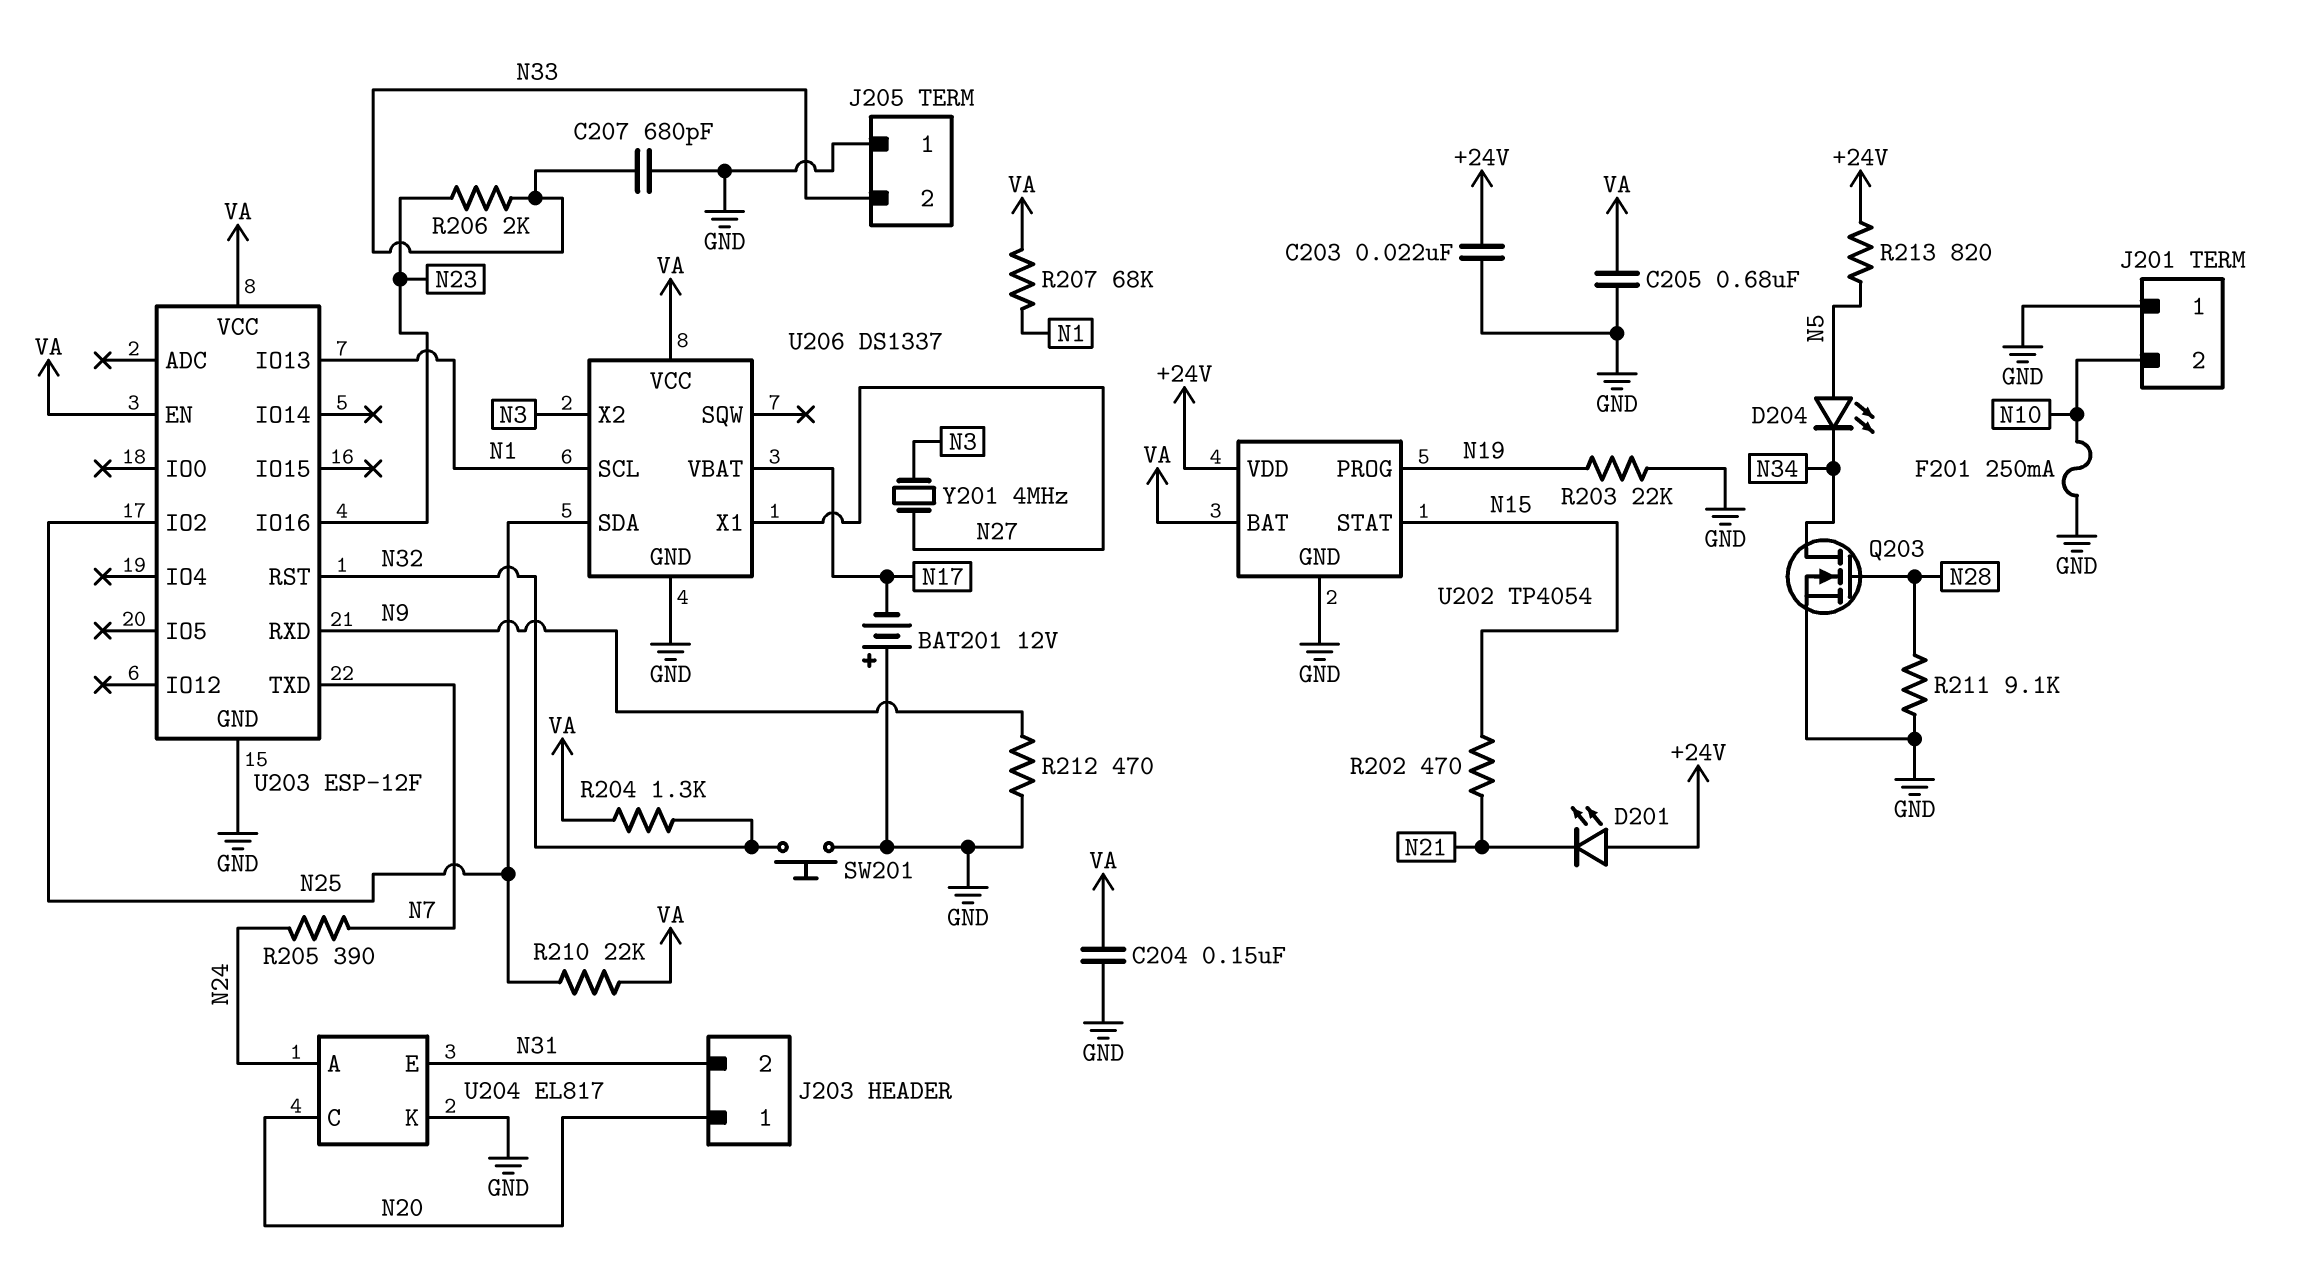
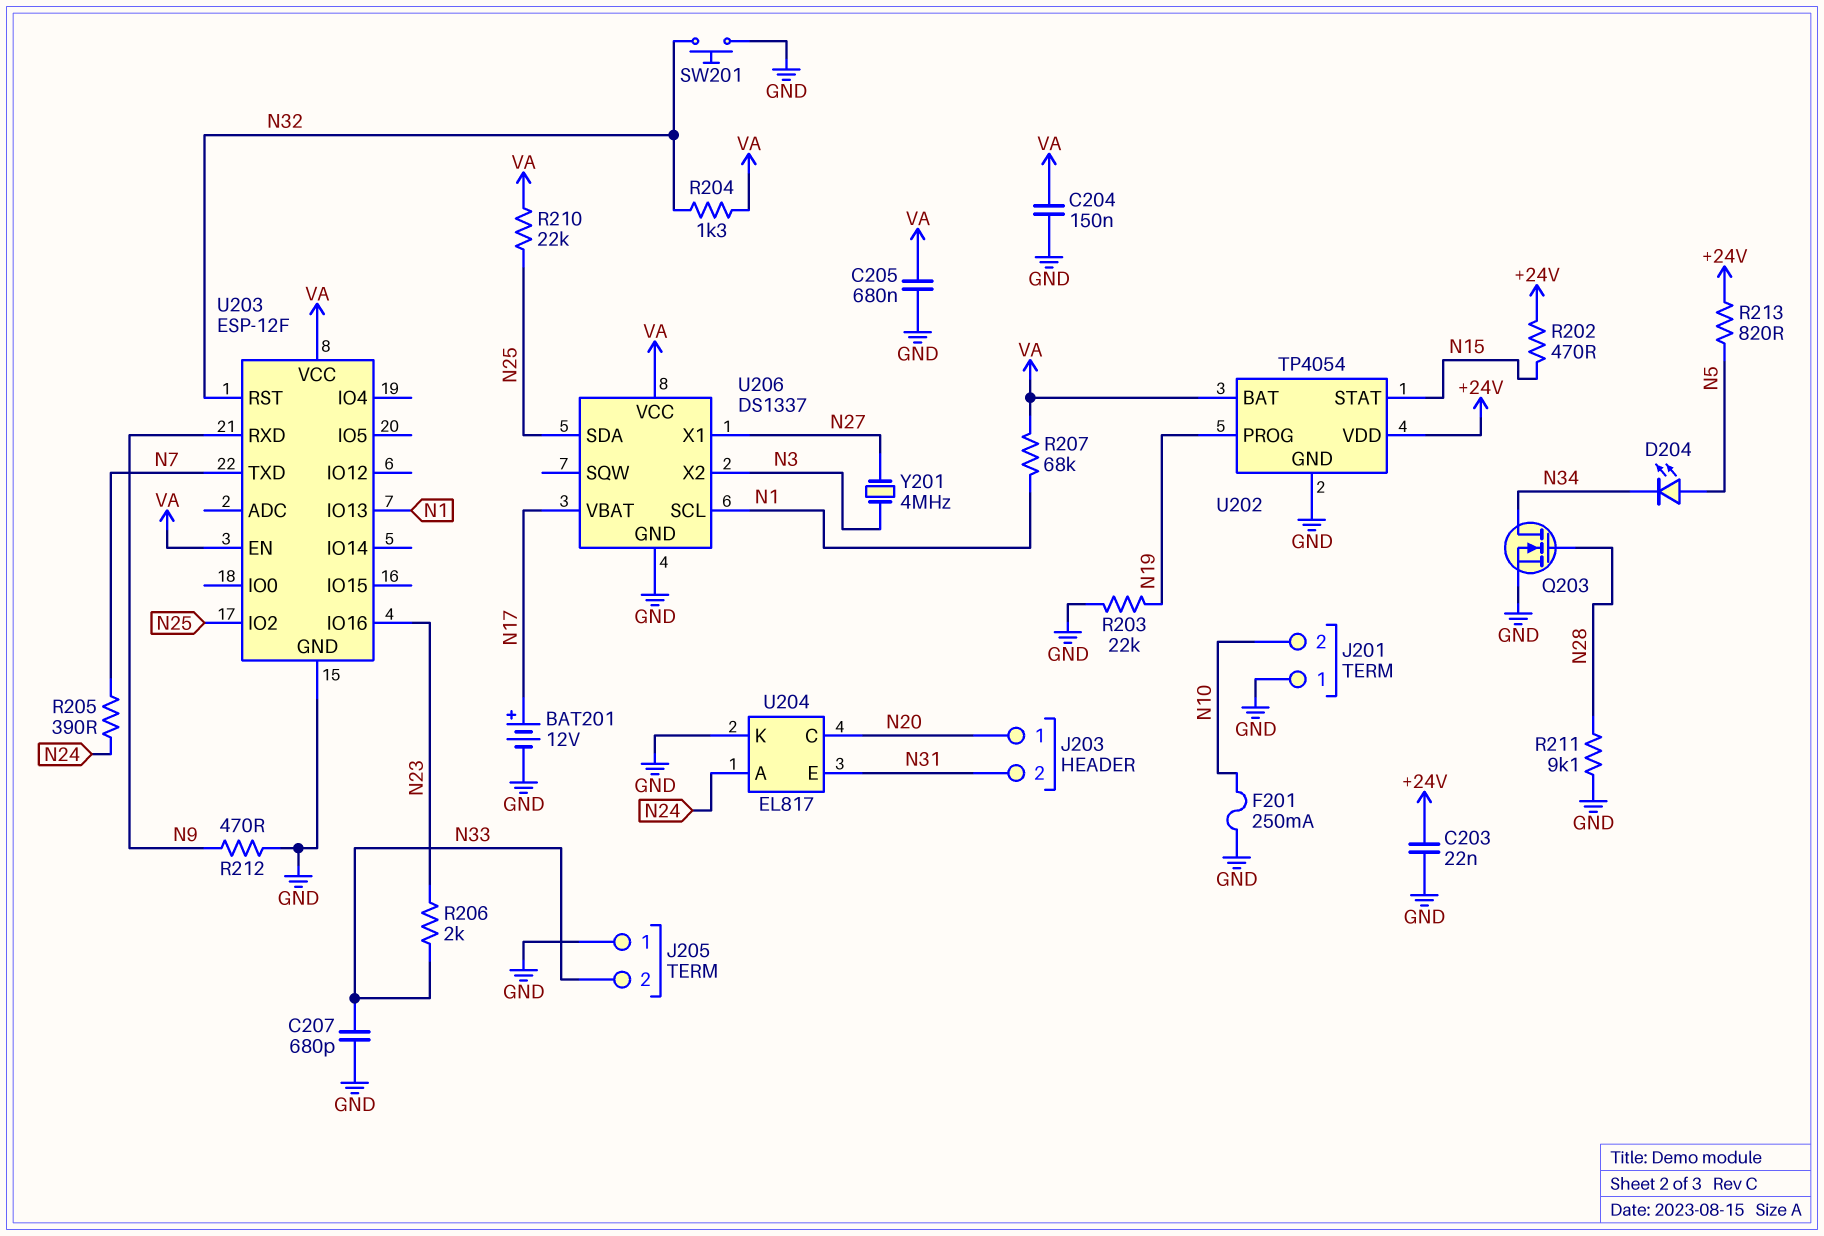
BAT201: 12V (plus GND, minus N17) -> 12V (plus N17, minus GND)
D201: LED (A +24V, K N21) -> none
R202: 470 (N15, N21) -> 470 (+24V, N15)

